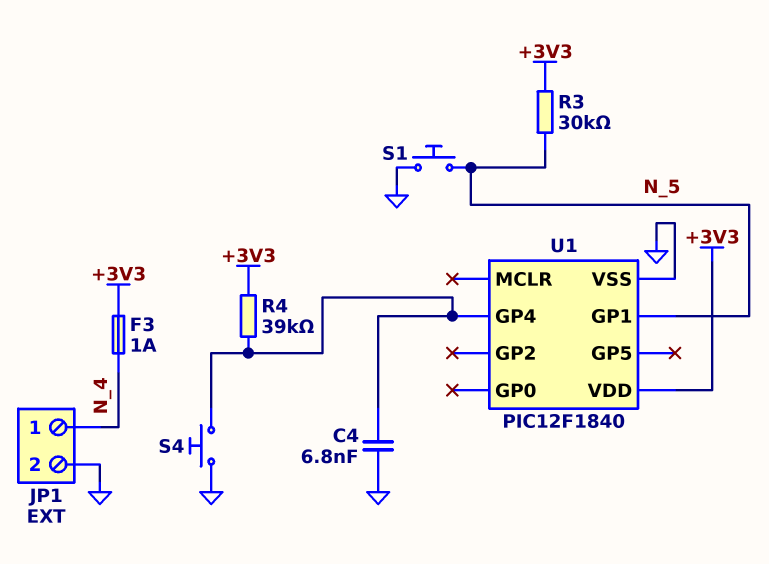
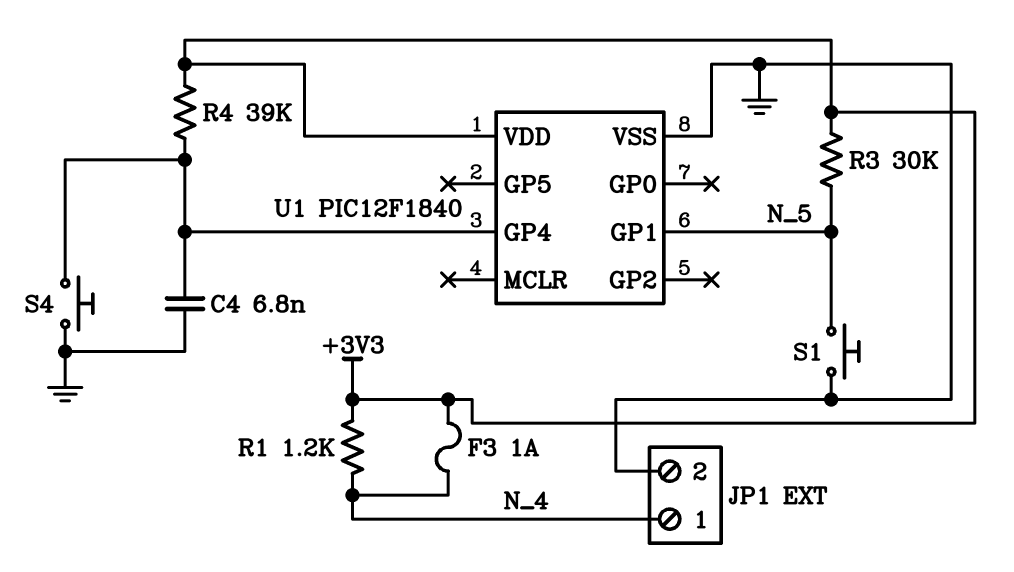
R1: none -> 1.2k (+3V3, N_4)

